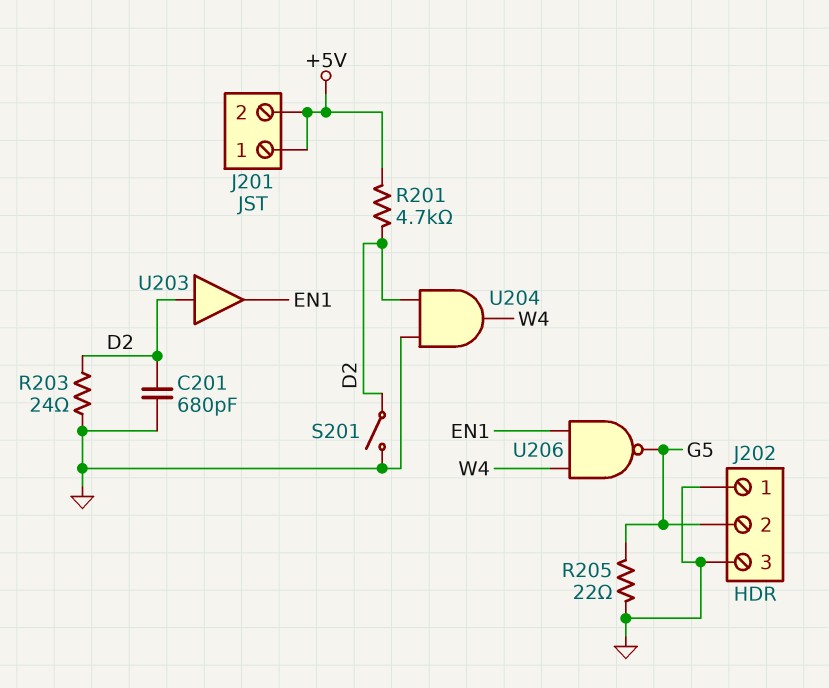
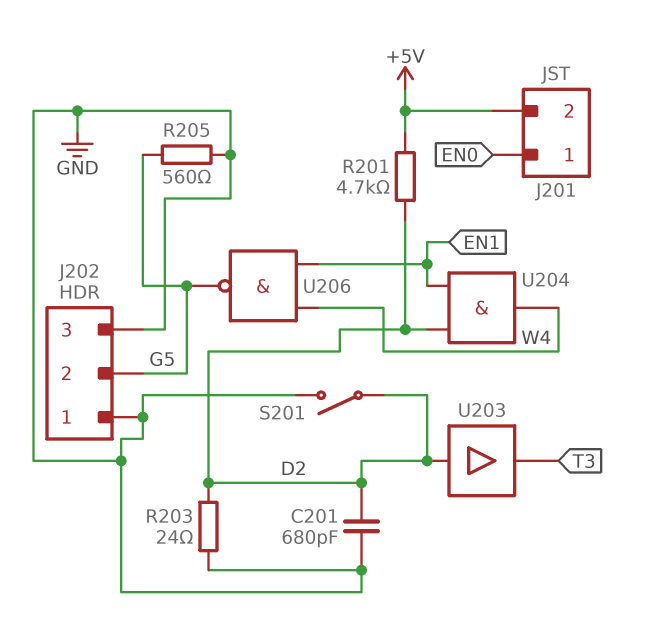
J201 pin 1: +5V -> EN0
R205: 22 (G5, GND) -> 560 (G5, GND)
U203: buffer (in D2, out EN1) -> buffer (in D2, out T3)
U204: AND (in D2, in GND, out W4) -> AND (in D2, in EN1, out W4)

